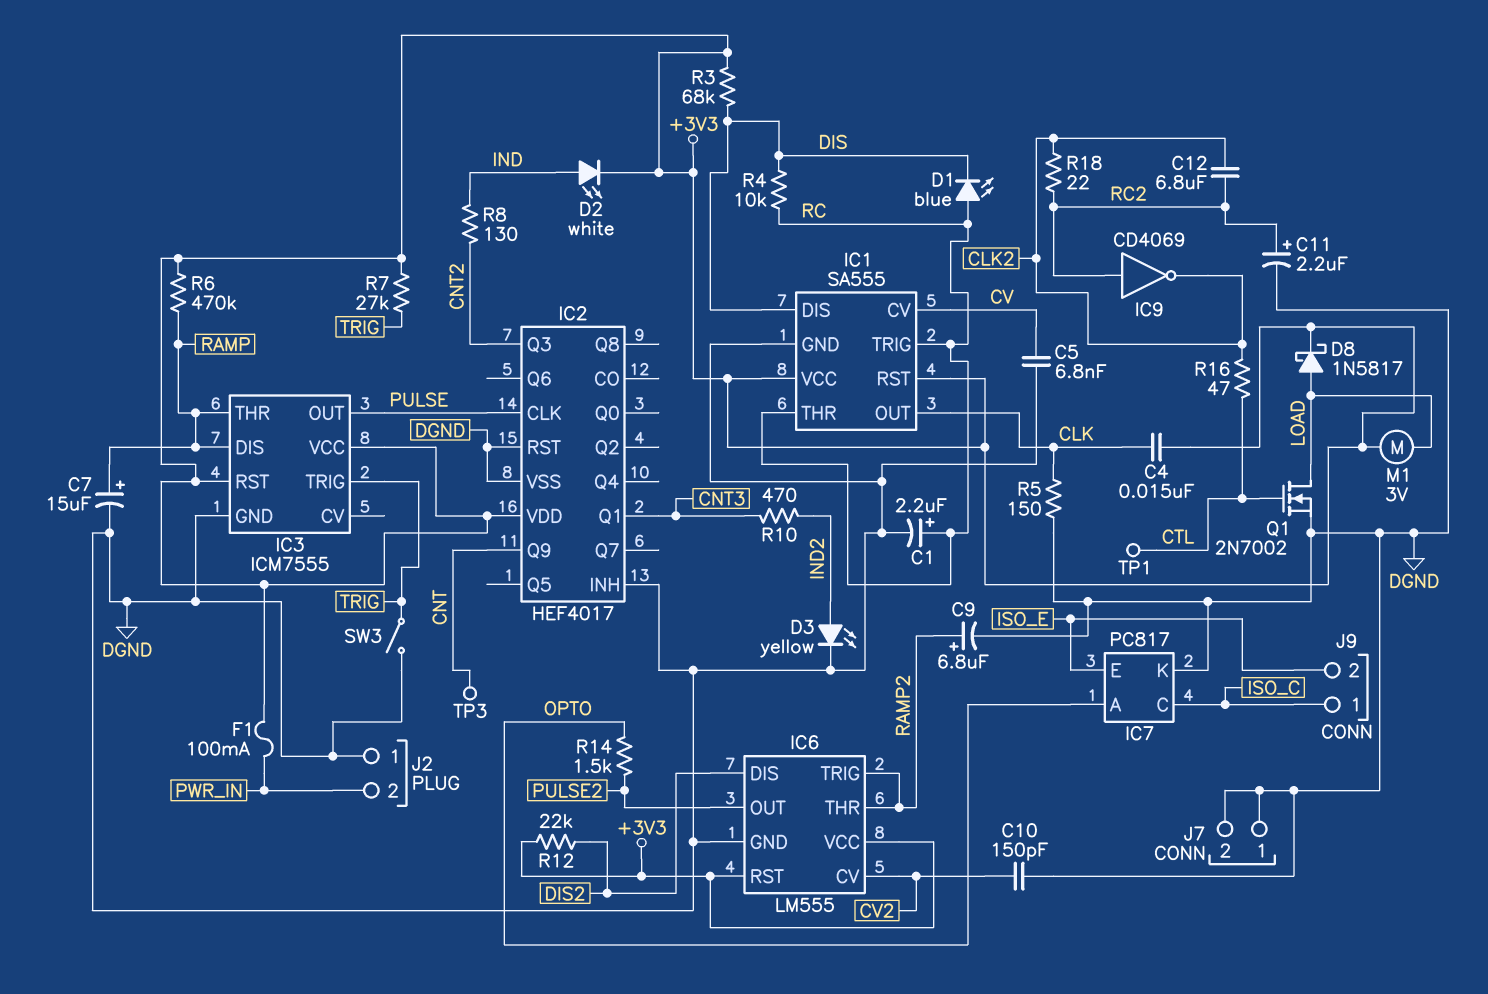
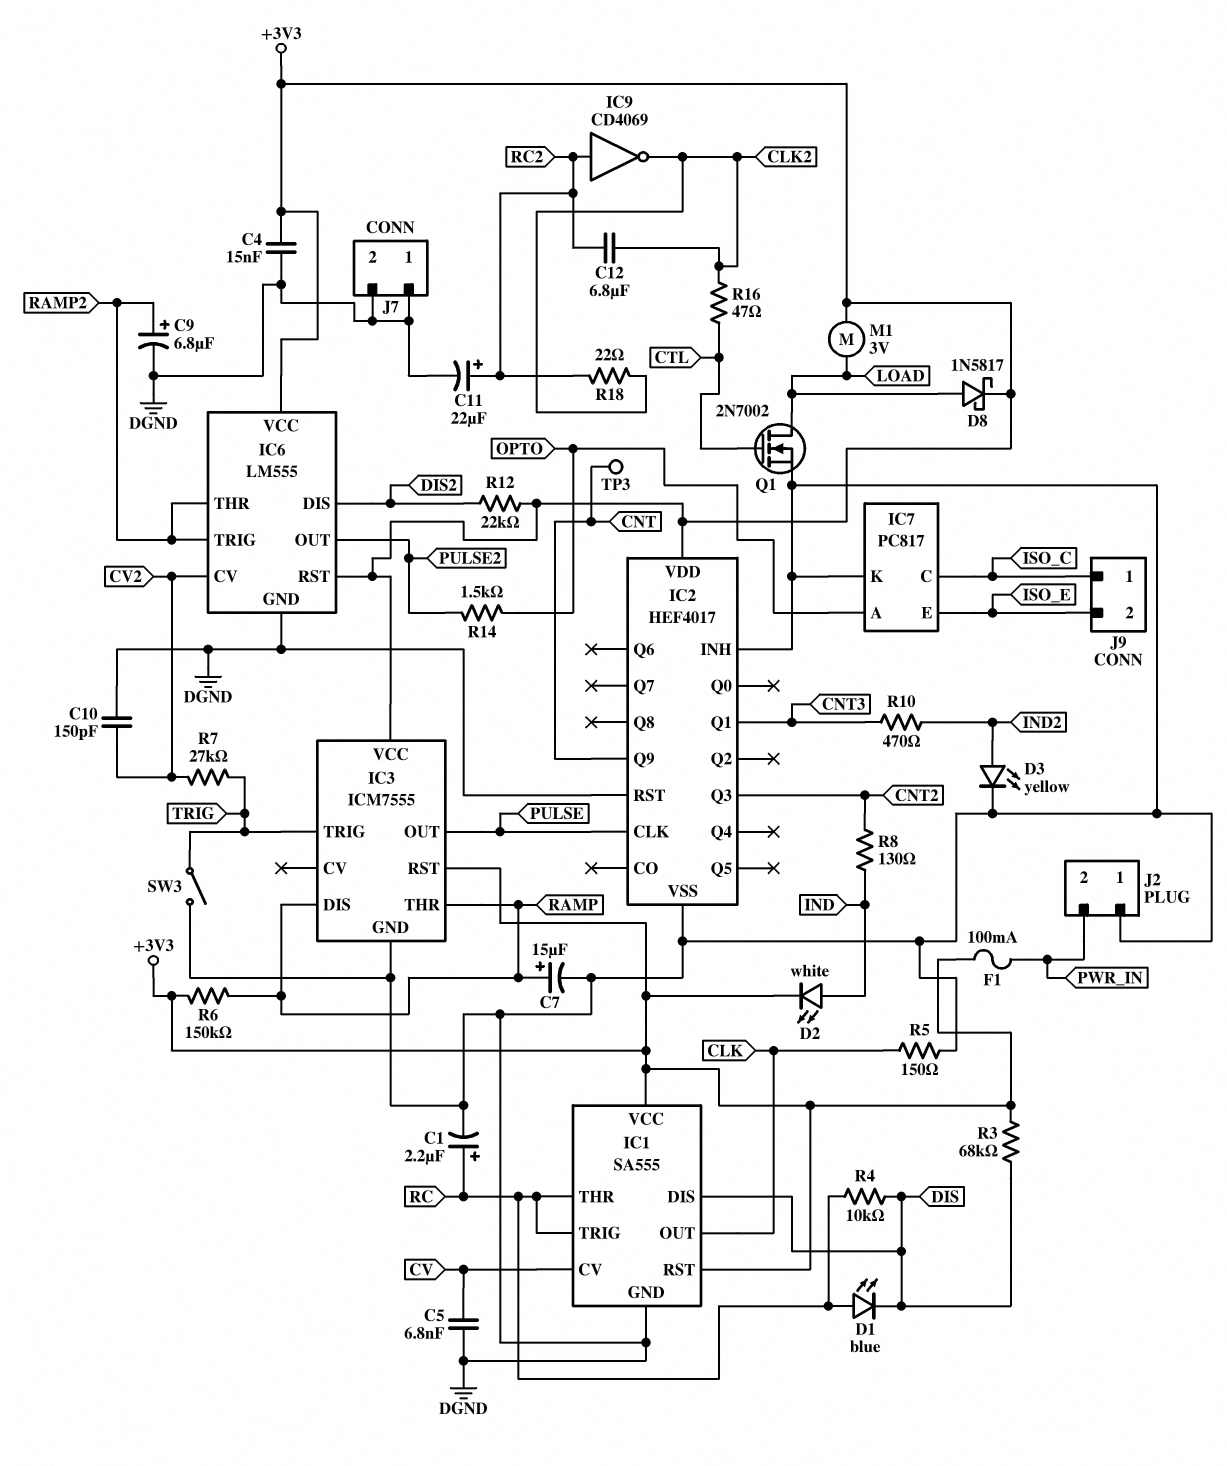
C4: 15nF (+3V3, CLK) -> 15nF (+3V3, DGND)
C11: 2.2uF (plus RC2, minus DGND) -> 22uF (plus RC2, minus DGND)
R6: 470k (+3V3, RAMP) -> 150k (+3V3, RAMP)
R7: 27k (+3V3, TRIG) -> 27k (CV2, TRIG)
TP1: test point (CTL) -> none

